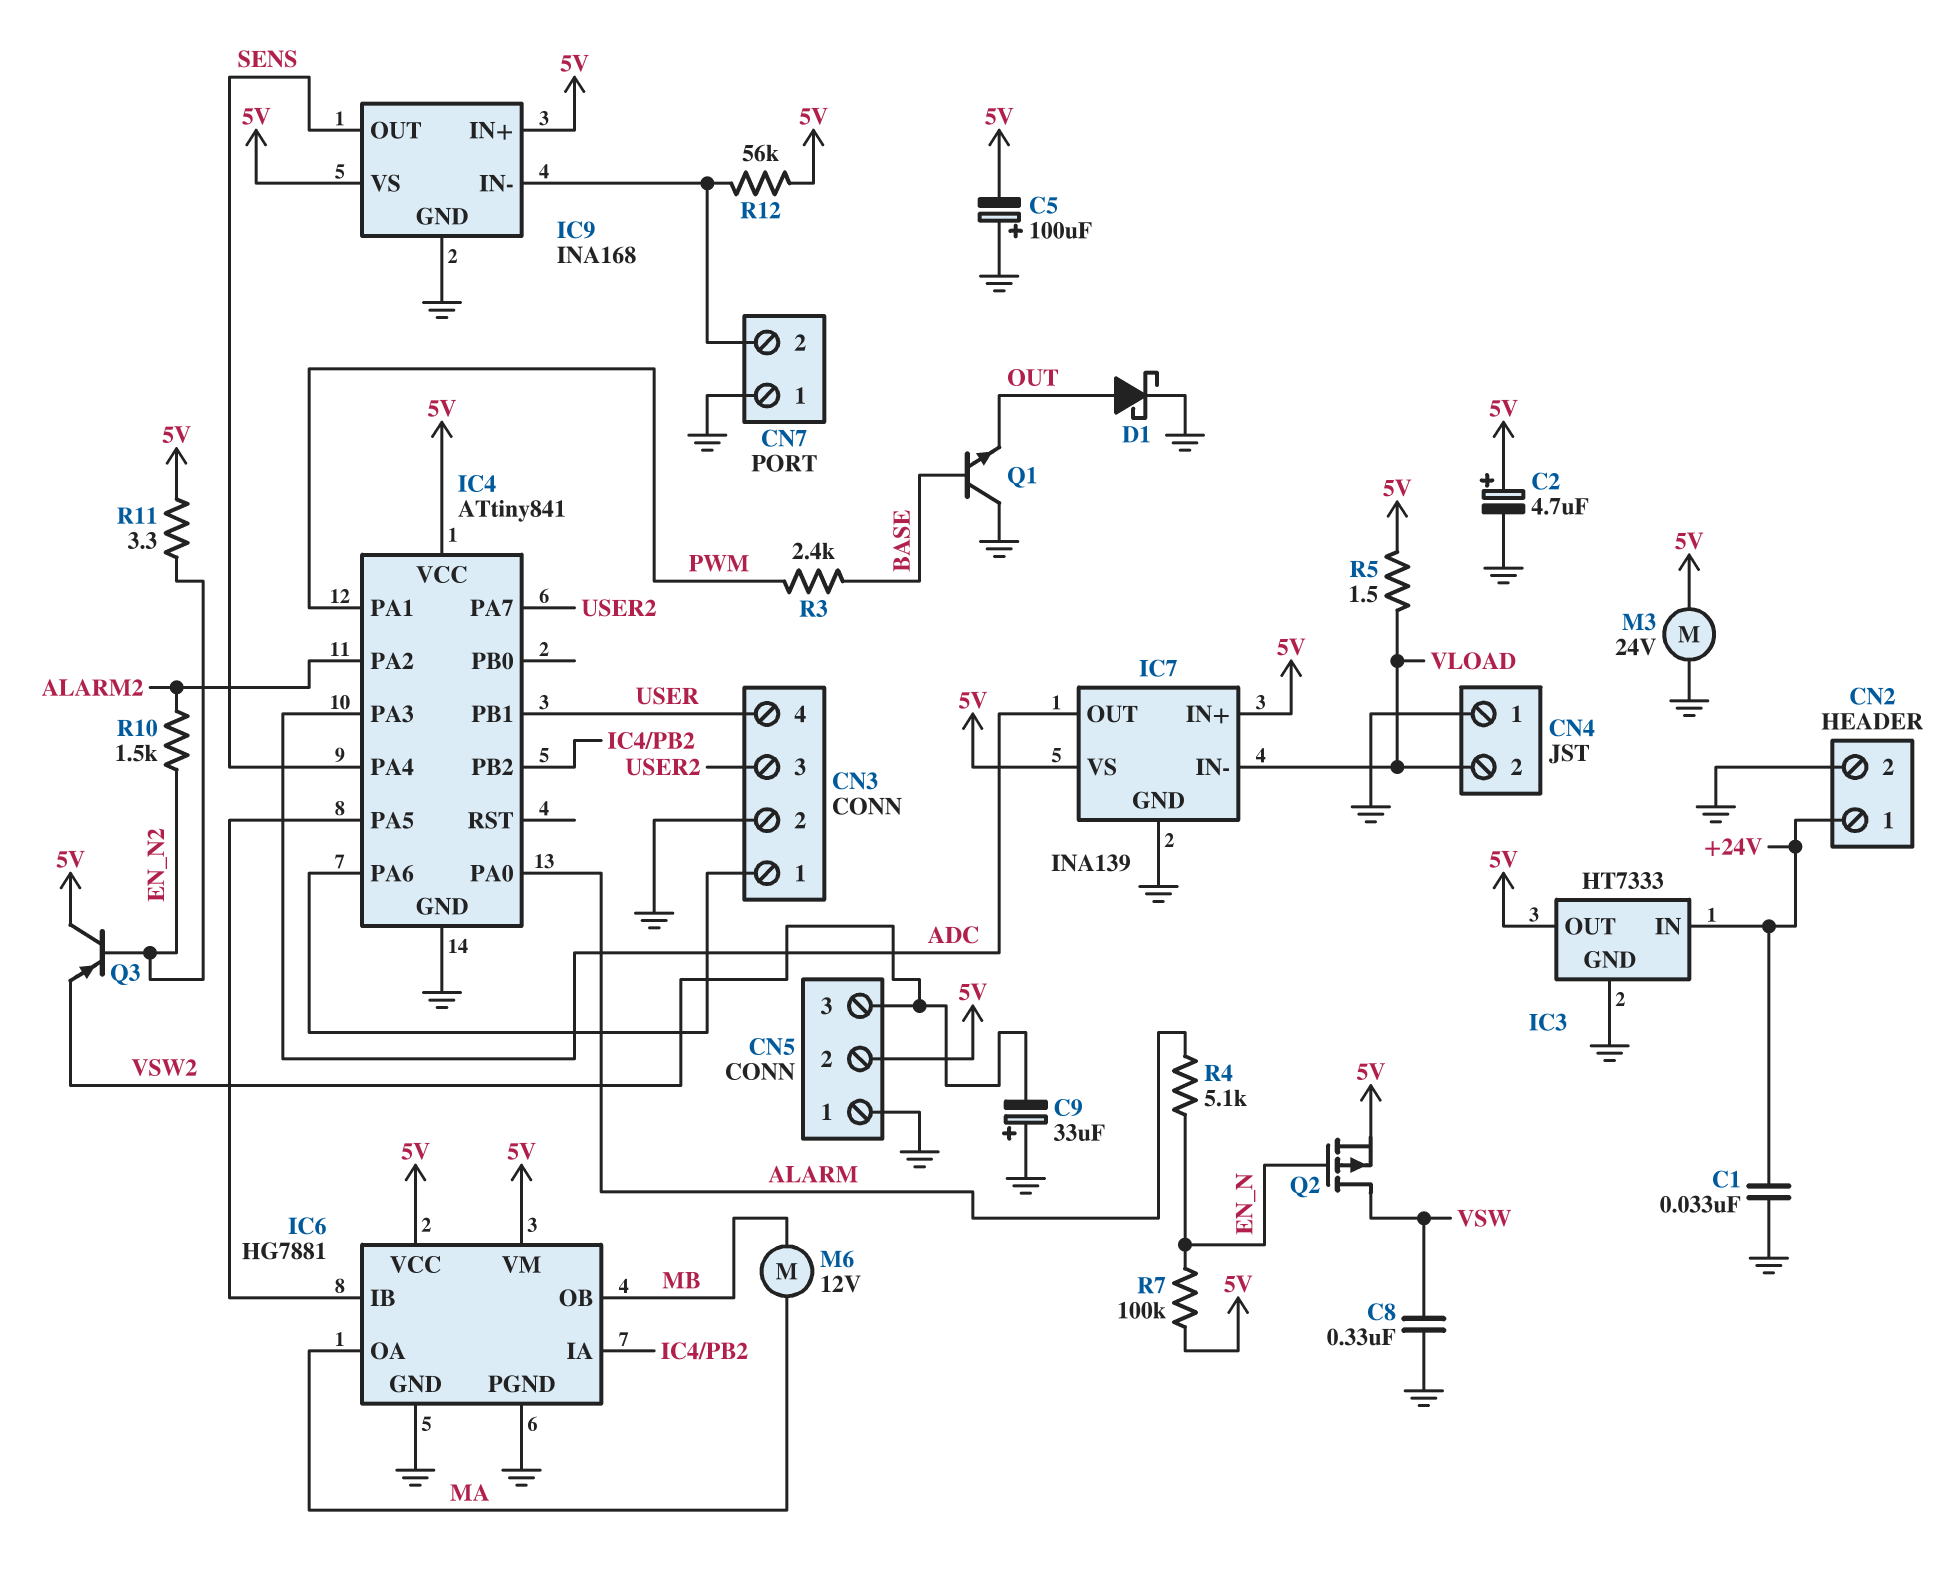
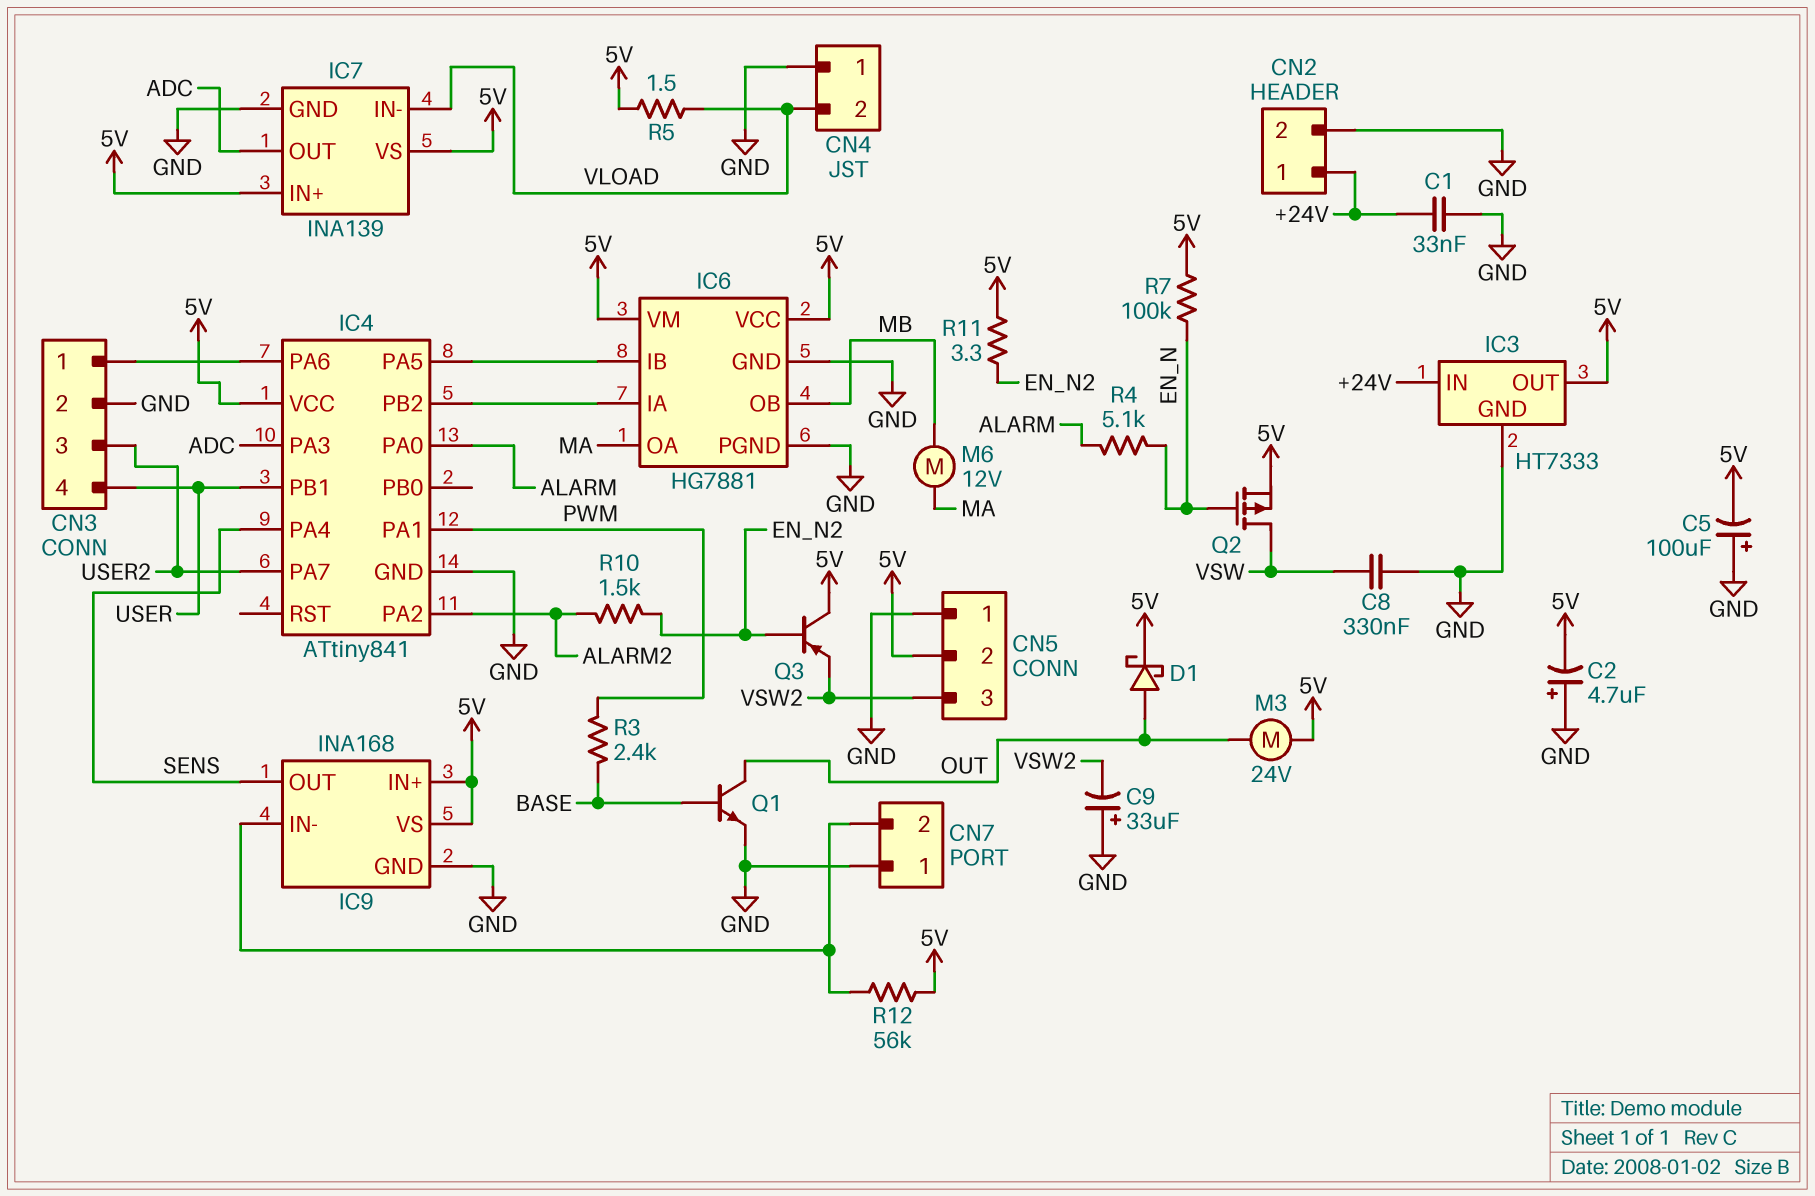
C2: 4.7uF (plus 5V, minus GND) -> 4.7uF (plus GND, minus 5V)
D1: schottky (A OUT, K GND) -> schottky (A OUT, K 5V)
M3: motor 24V (5V, GND) -> motor 24V (5V, OUT)
Q1: NPN (B BASE, C GND, E OUT) -> NPN (B BASE, C OUT, E GND)

